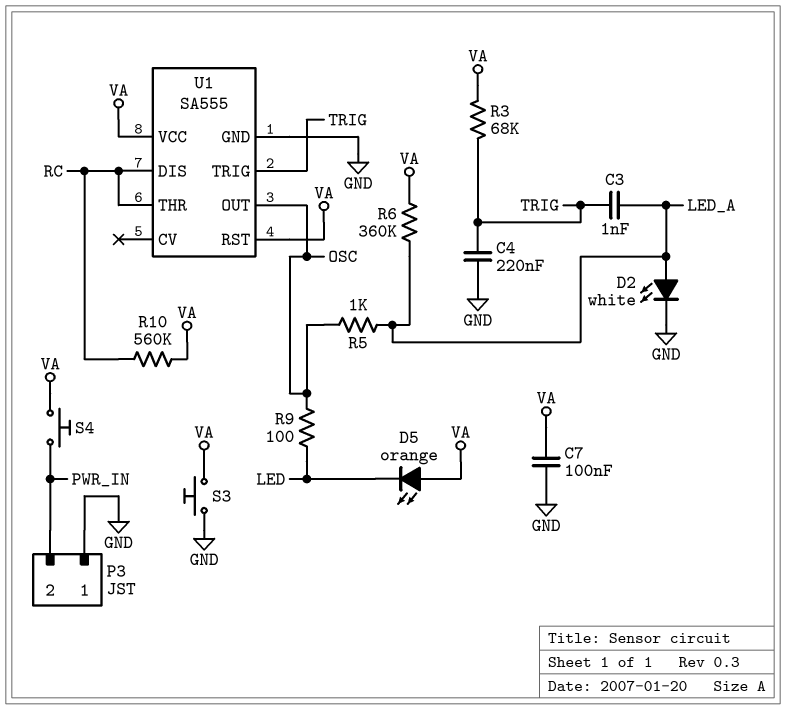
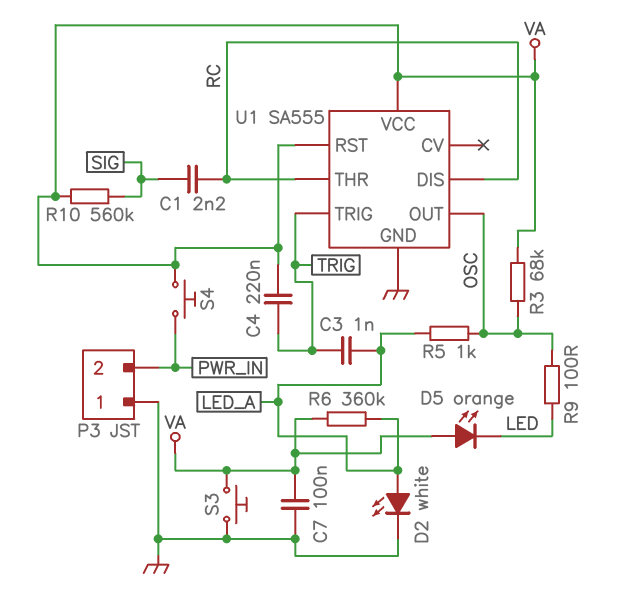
C1: none -> 2.2nF (RC, SIG)
C4: 220nF (GND, TRIG) -> 220nF (TRIG, VA)
R3: 68k (TRIG, VA) -> 68k (OSC, VA)
R10: 560k (RC, VA) -> 560k (SIG, VA)

